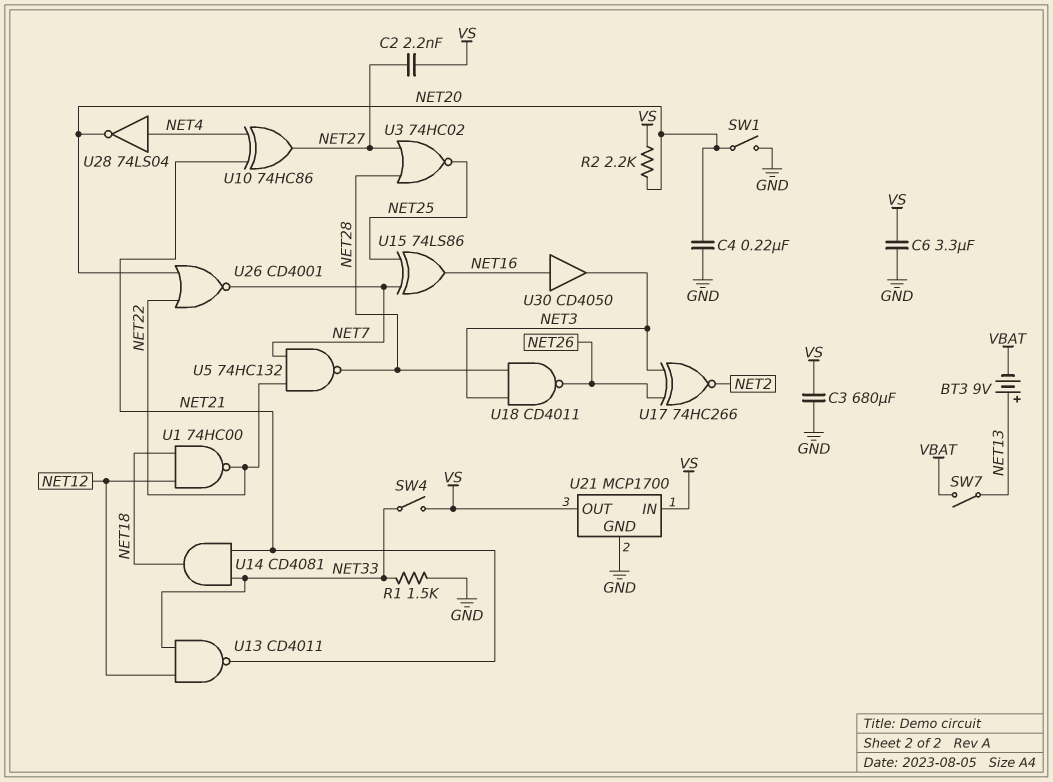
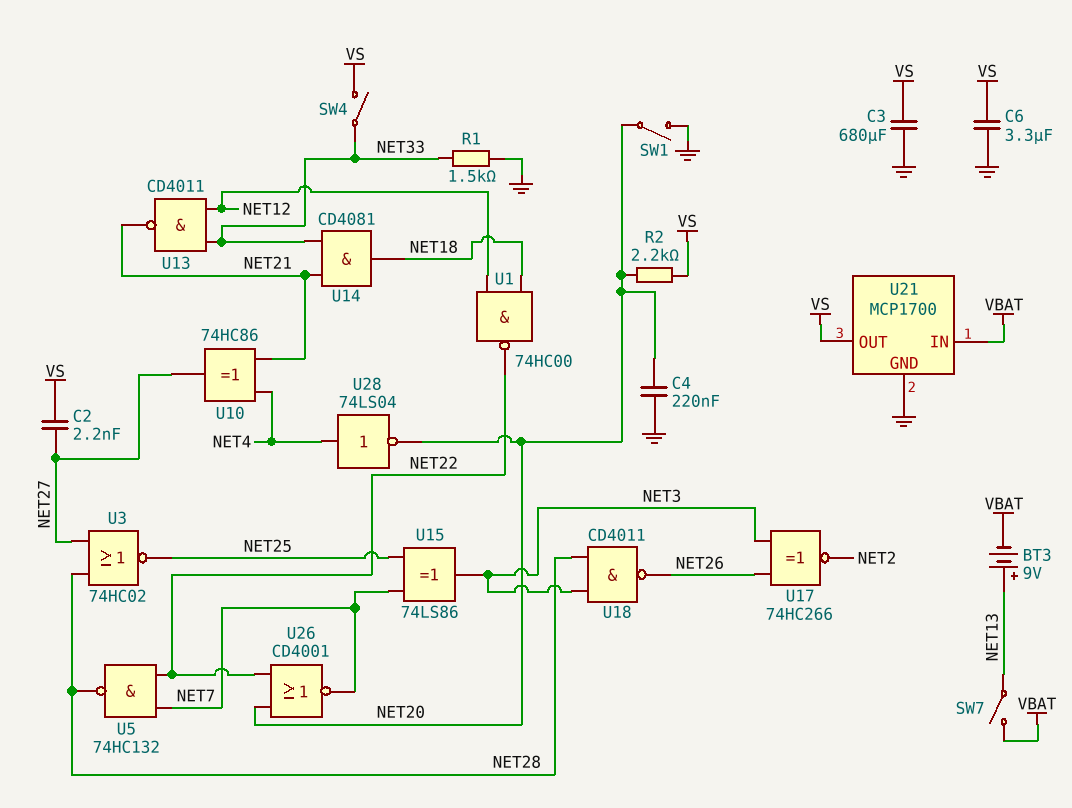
U15: XOR 74LS86 (in NET7, in NET25, out NET16) -> XOR 74LS86 (in NET7, in NET25, out NET3)
U21 pin IN: VS -> VBAT
U30: buffer CD4050 (in NET16, out NET3) -> none

